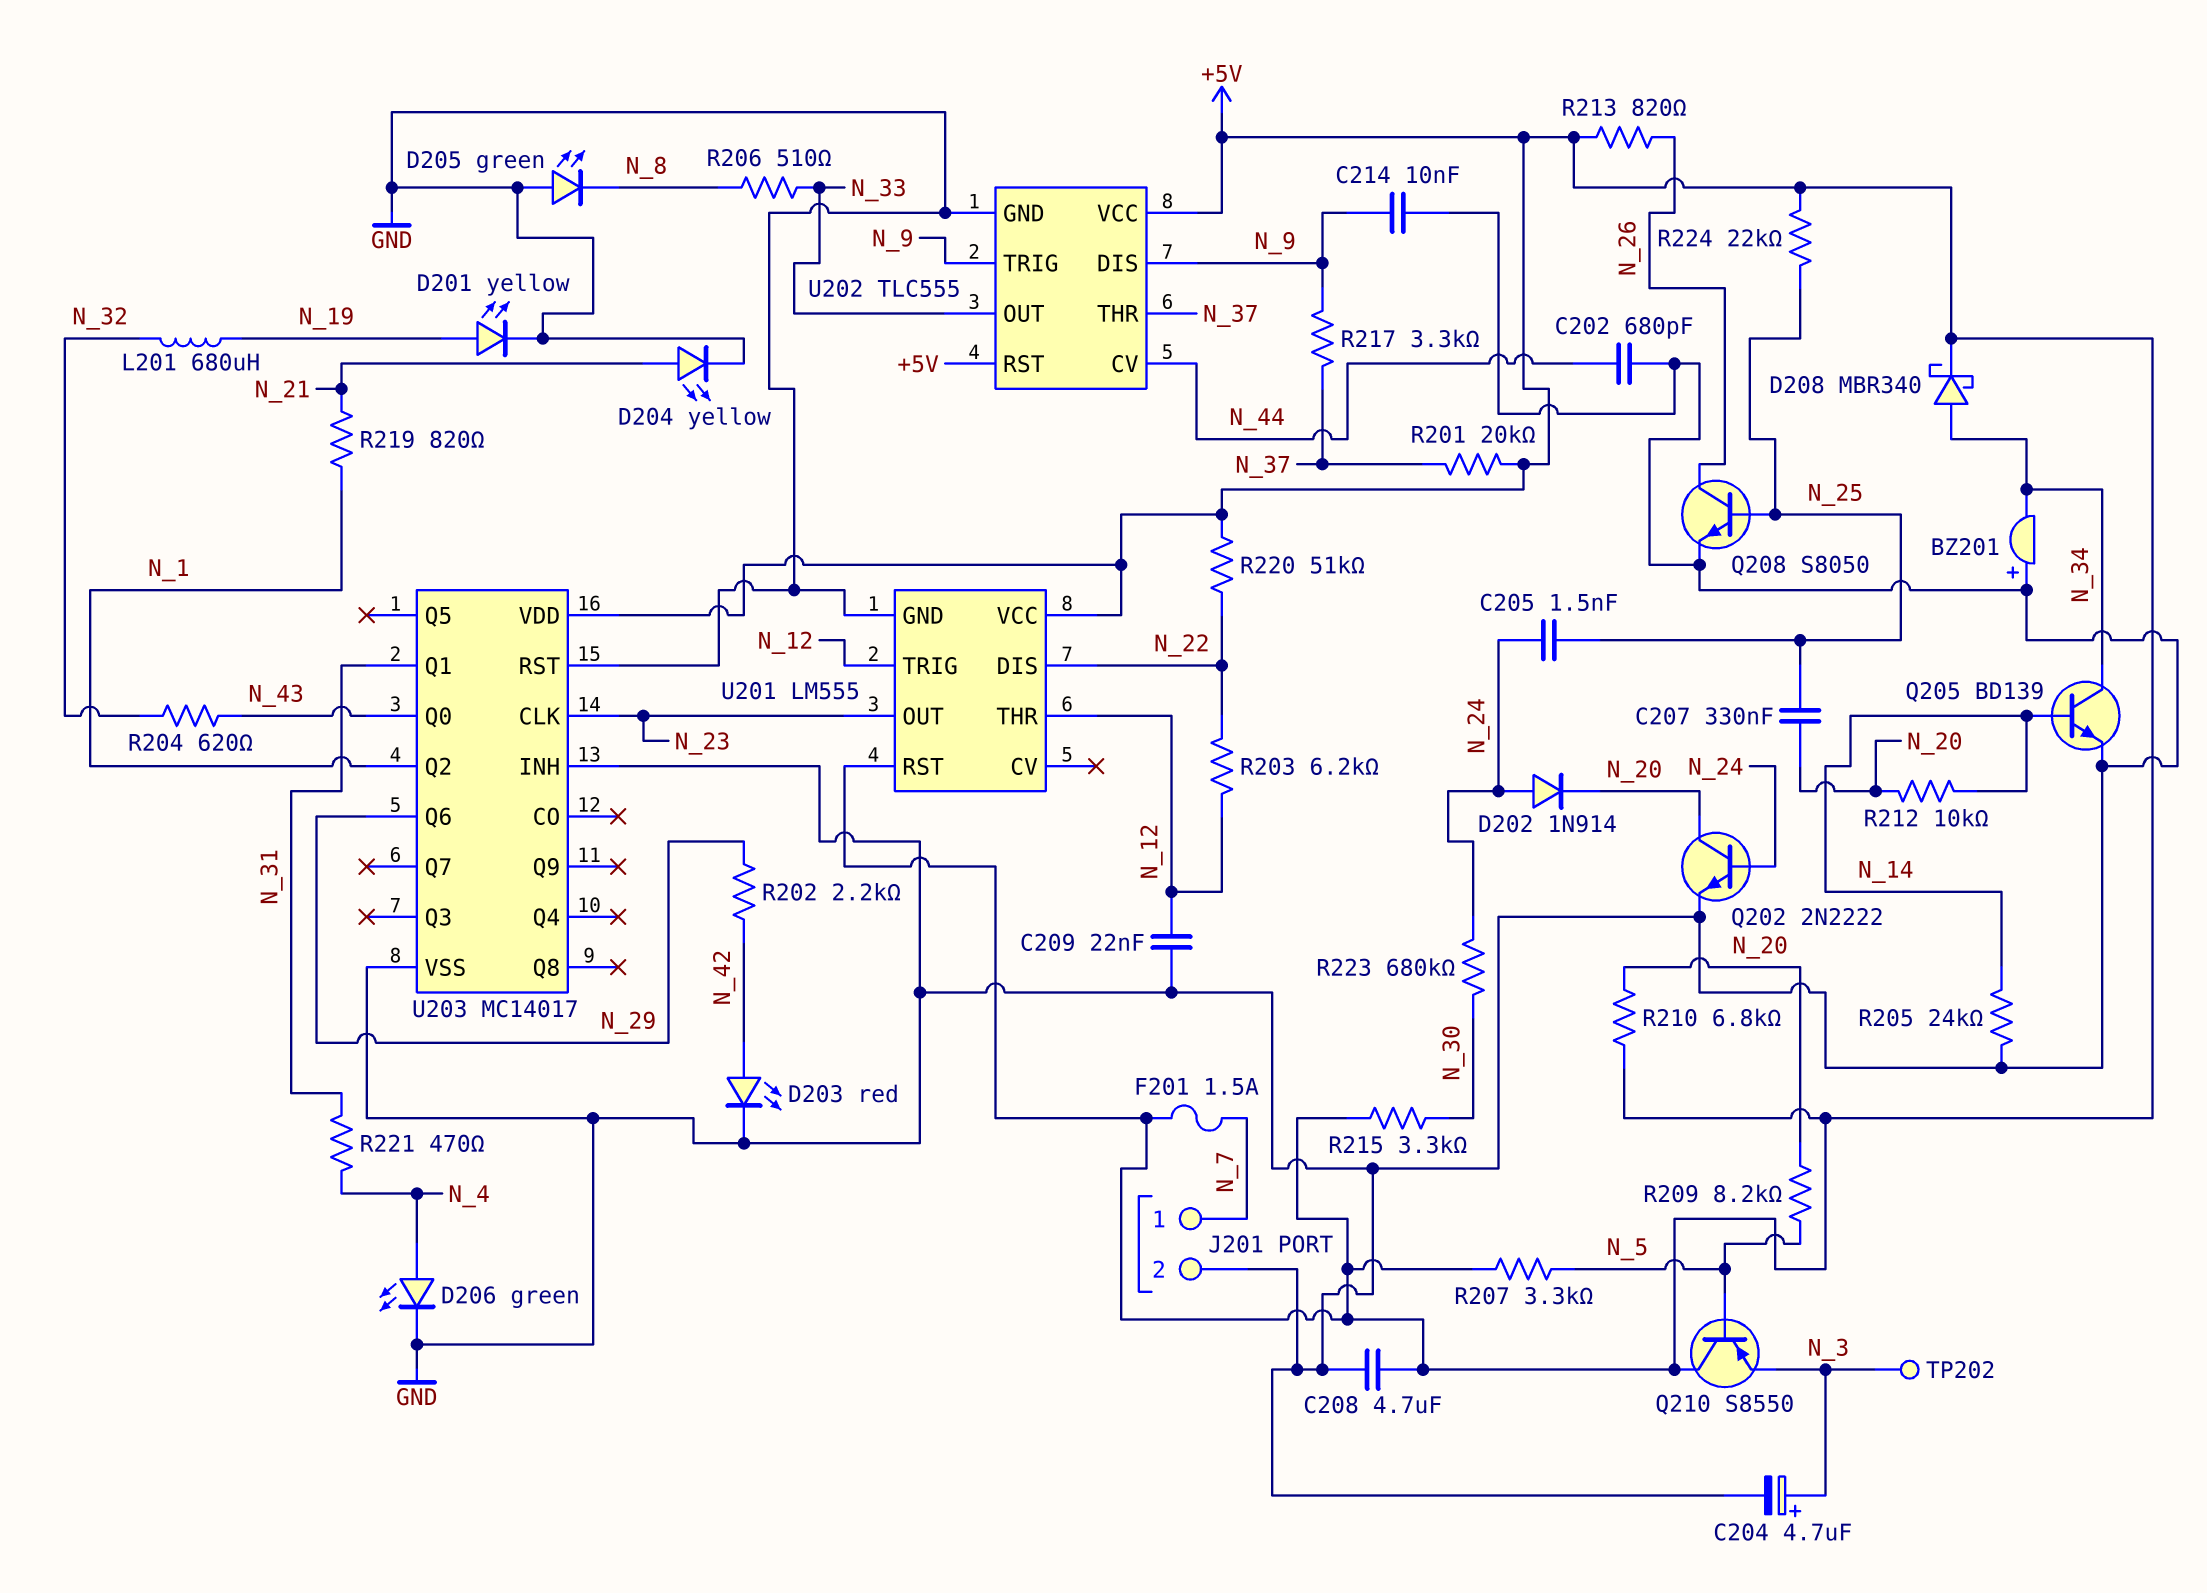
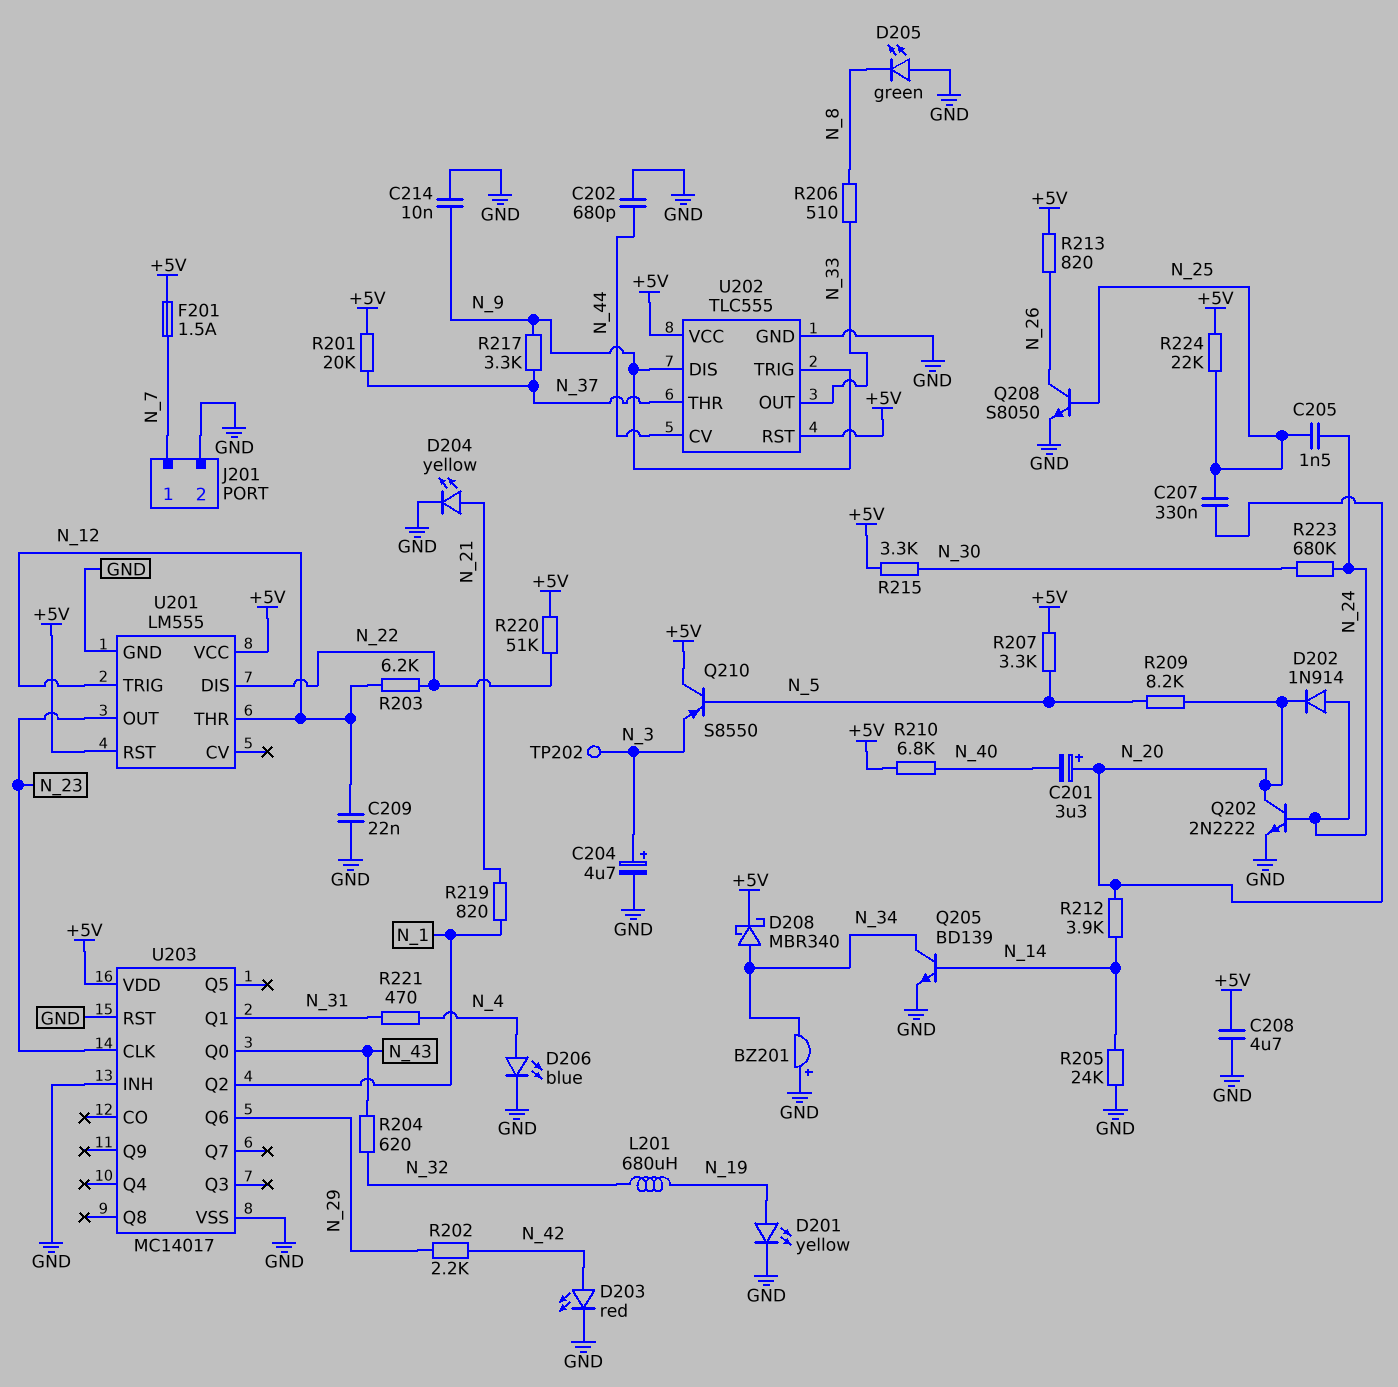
C201: none -> 3.3uF (plus N_20, minus N_40)
D206: LED green (A N_4, K GND) -> LED blue (A N_4, K GND)
R210: 6.8k (+5V, N_20) -> 6.8k (+5V, N_40)
R212: 10k (N_14, N_20) -> 3.9k (N_14, N_20)

